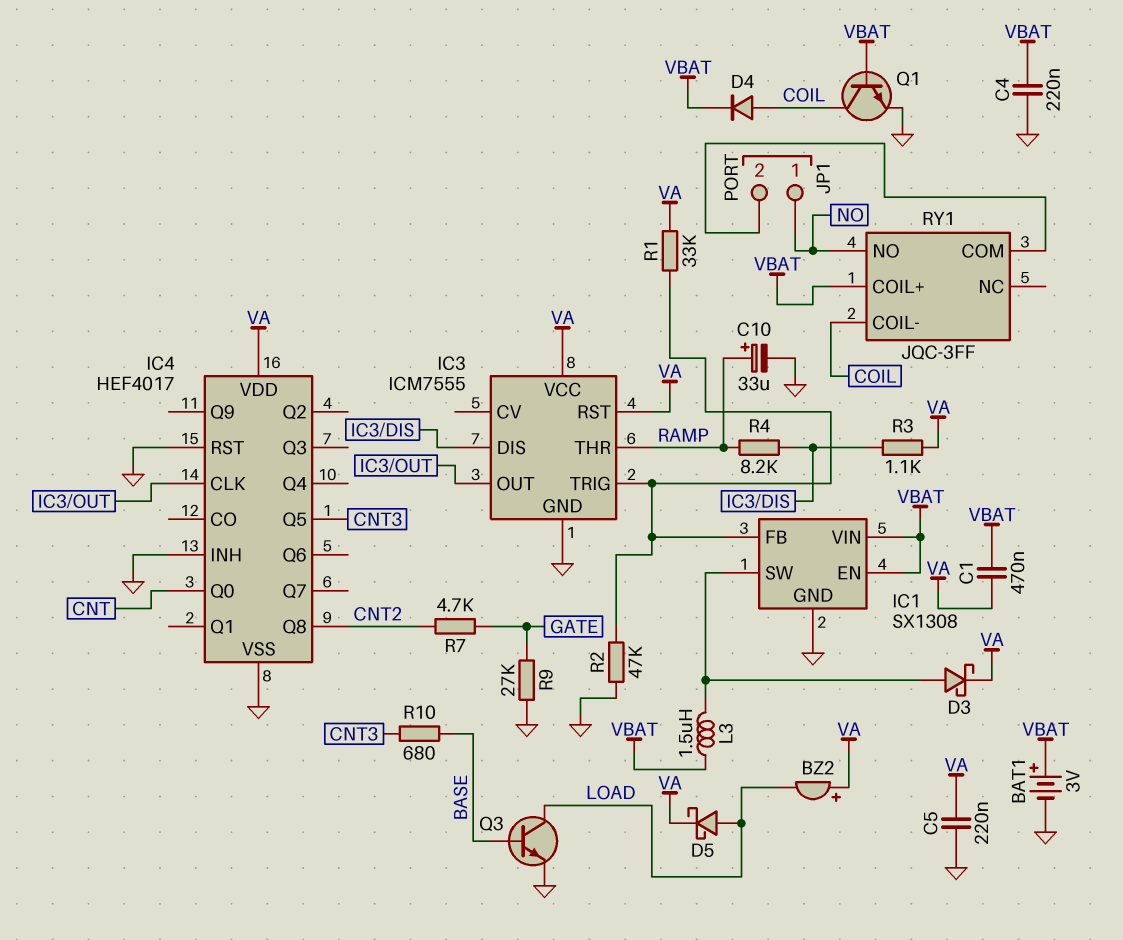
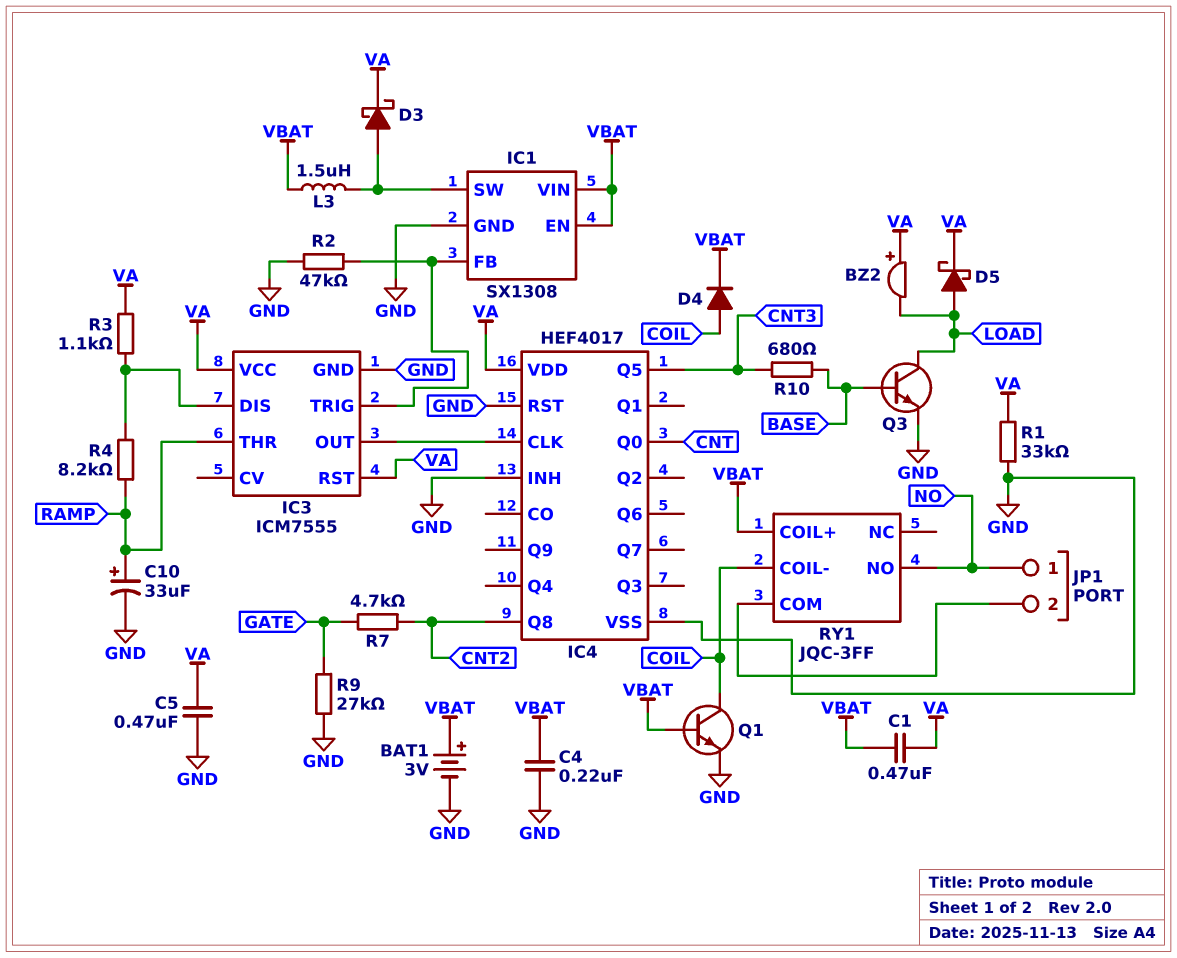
C5: 220nF (GND, VA) -> 470nF (GND, VA)
R1: 33k (IC1/FB, VA) -> 33k (GND, VA)

